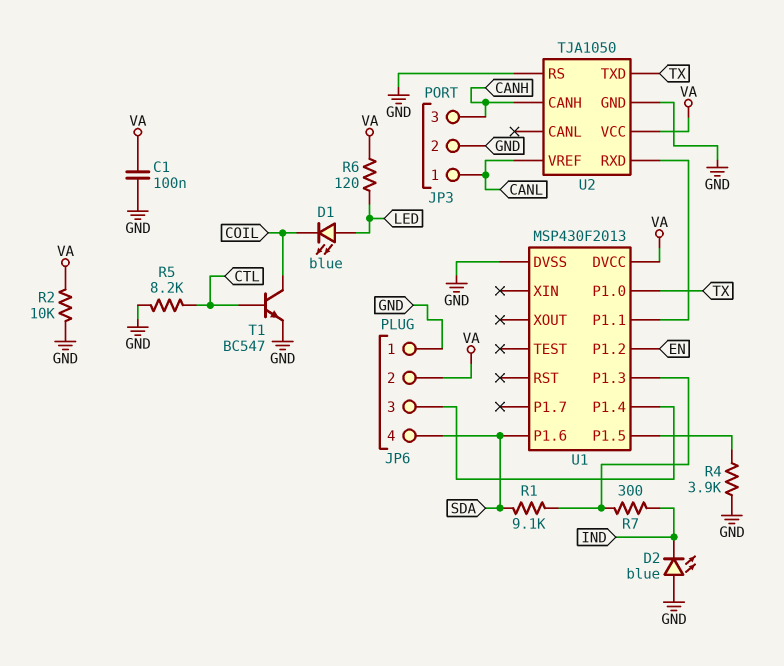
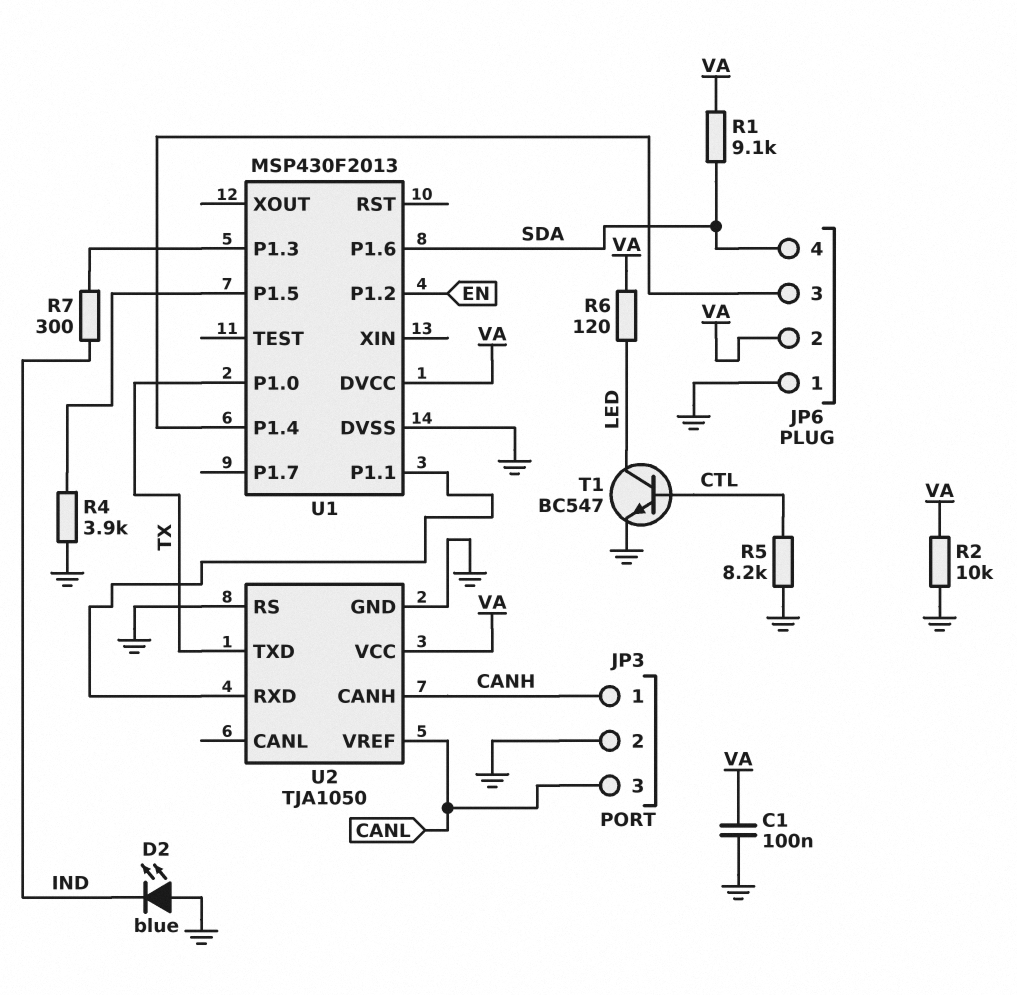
D1: LED blue (A LED, K COIL) -> none
JP3 pin 1: CANL -> CANH
JP3 pin 3: CANH -> CANL
R1: 9.1k (SDA, U1/P1.3) -> 9.1k (SDA, VA)
T1: NPN BC547 (B CTL, C COIL, E GND) -> NPN BC547 (B CTL, C LED, E GND)

